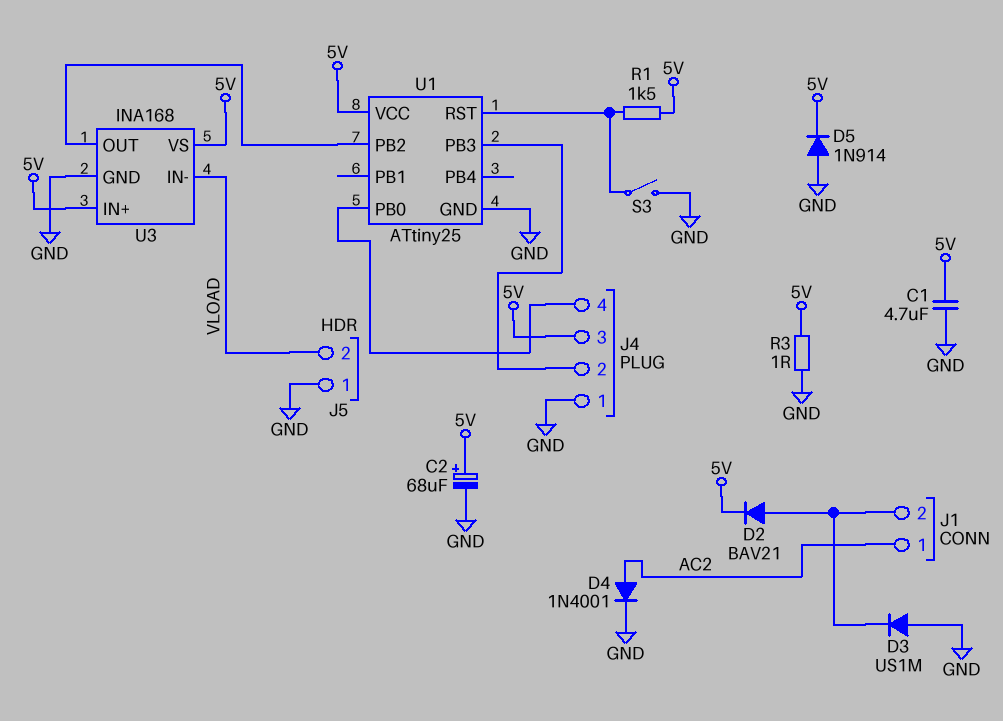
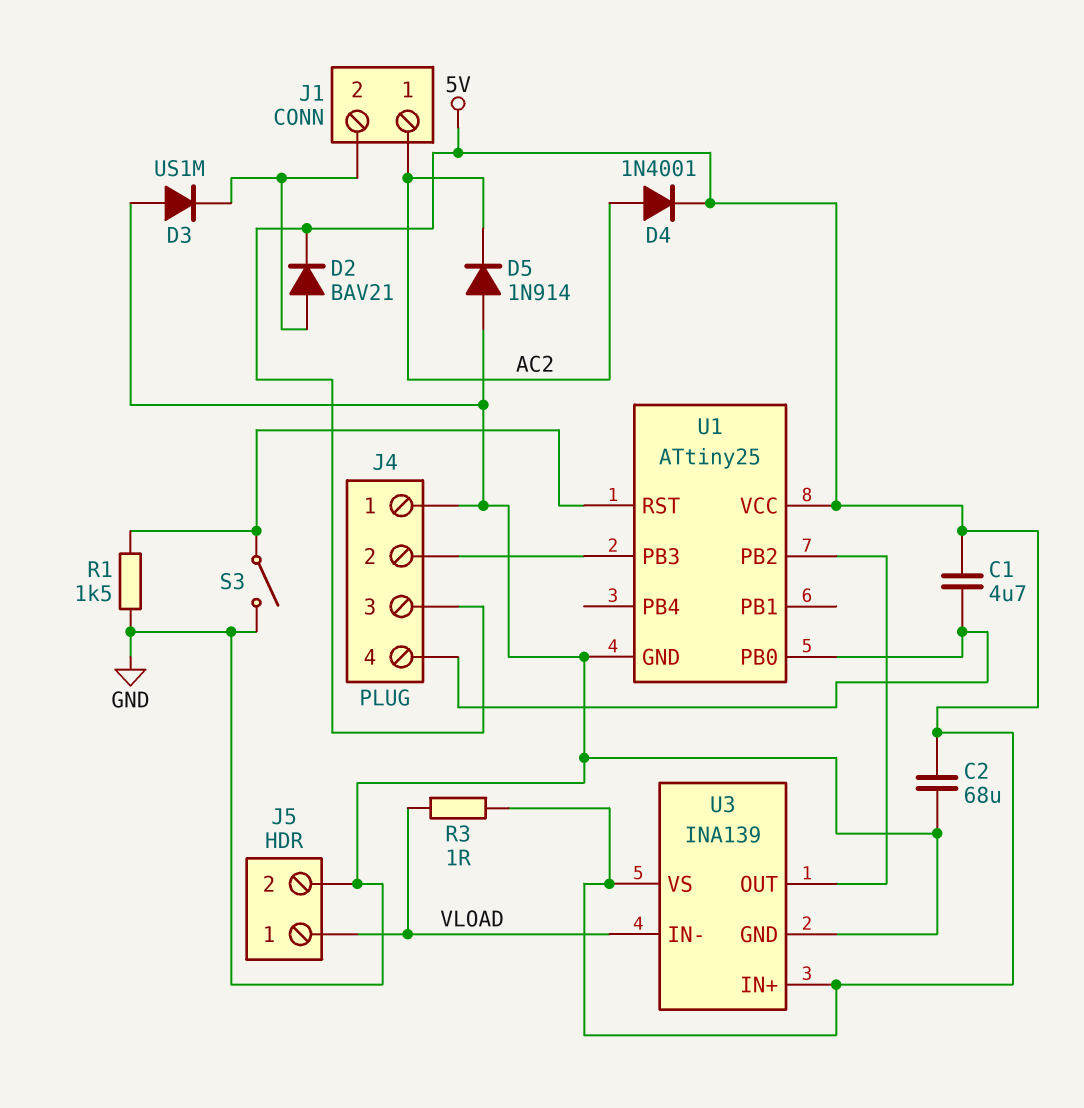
C1: 4.7uF (5V, GND) -> 4.7uF (5V, J4/4)
C2: 68uF (plus 5V, minus GND) -> 68uF (5V, GND)
D4: diode 1N4001 (A AC2, K GND) -> diode 1N4001 (A AC2, K 5V)
D5: diode 1N914 (A GND, K 5V) -> diode 1N914 (A GND, K AC2)
J5 pin 1: GND -> VLOAD
J5 pin 2: VLOAD -> GND
R1: 1.5k (5V, U1/RST) -> 1.5k (GND, U1/RST)
R3: 1 (5V, GND) -> 1 (5V, VLOAD)
U3: INA168 -> INA139

